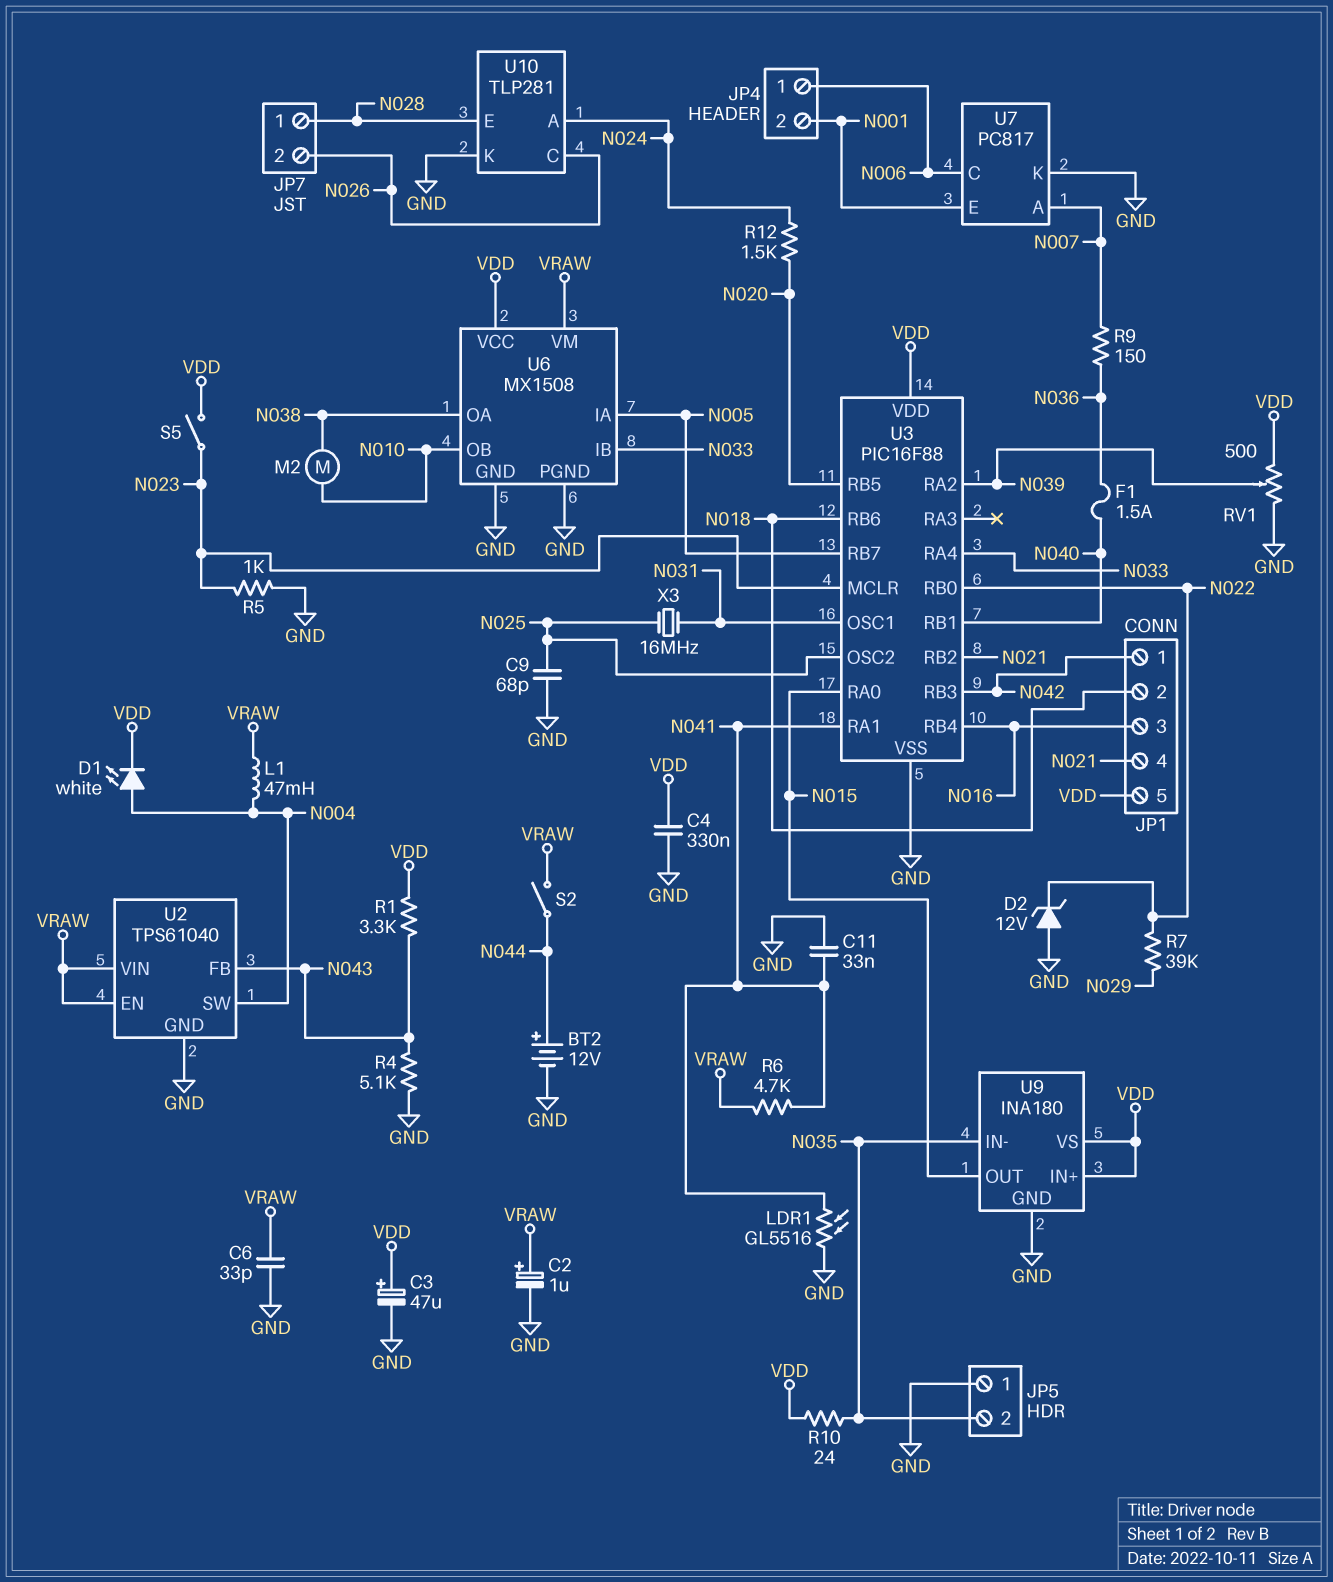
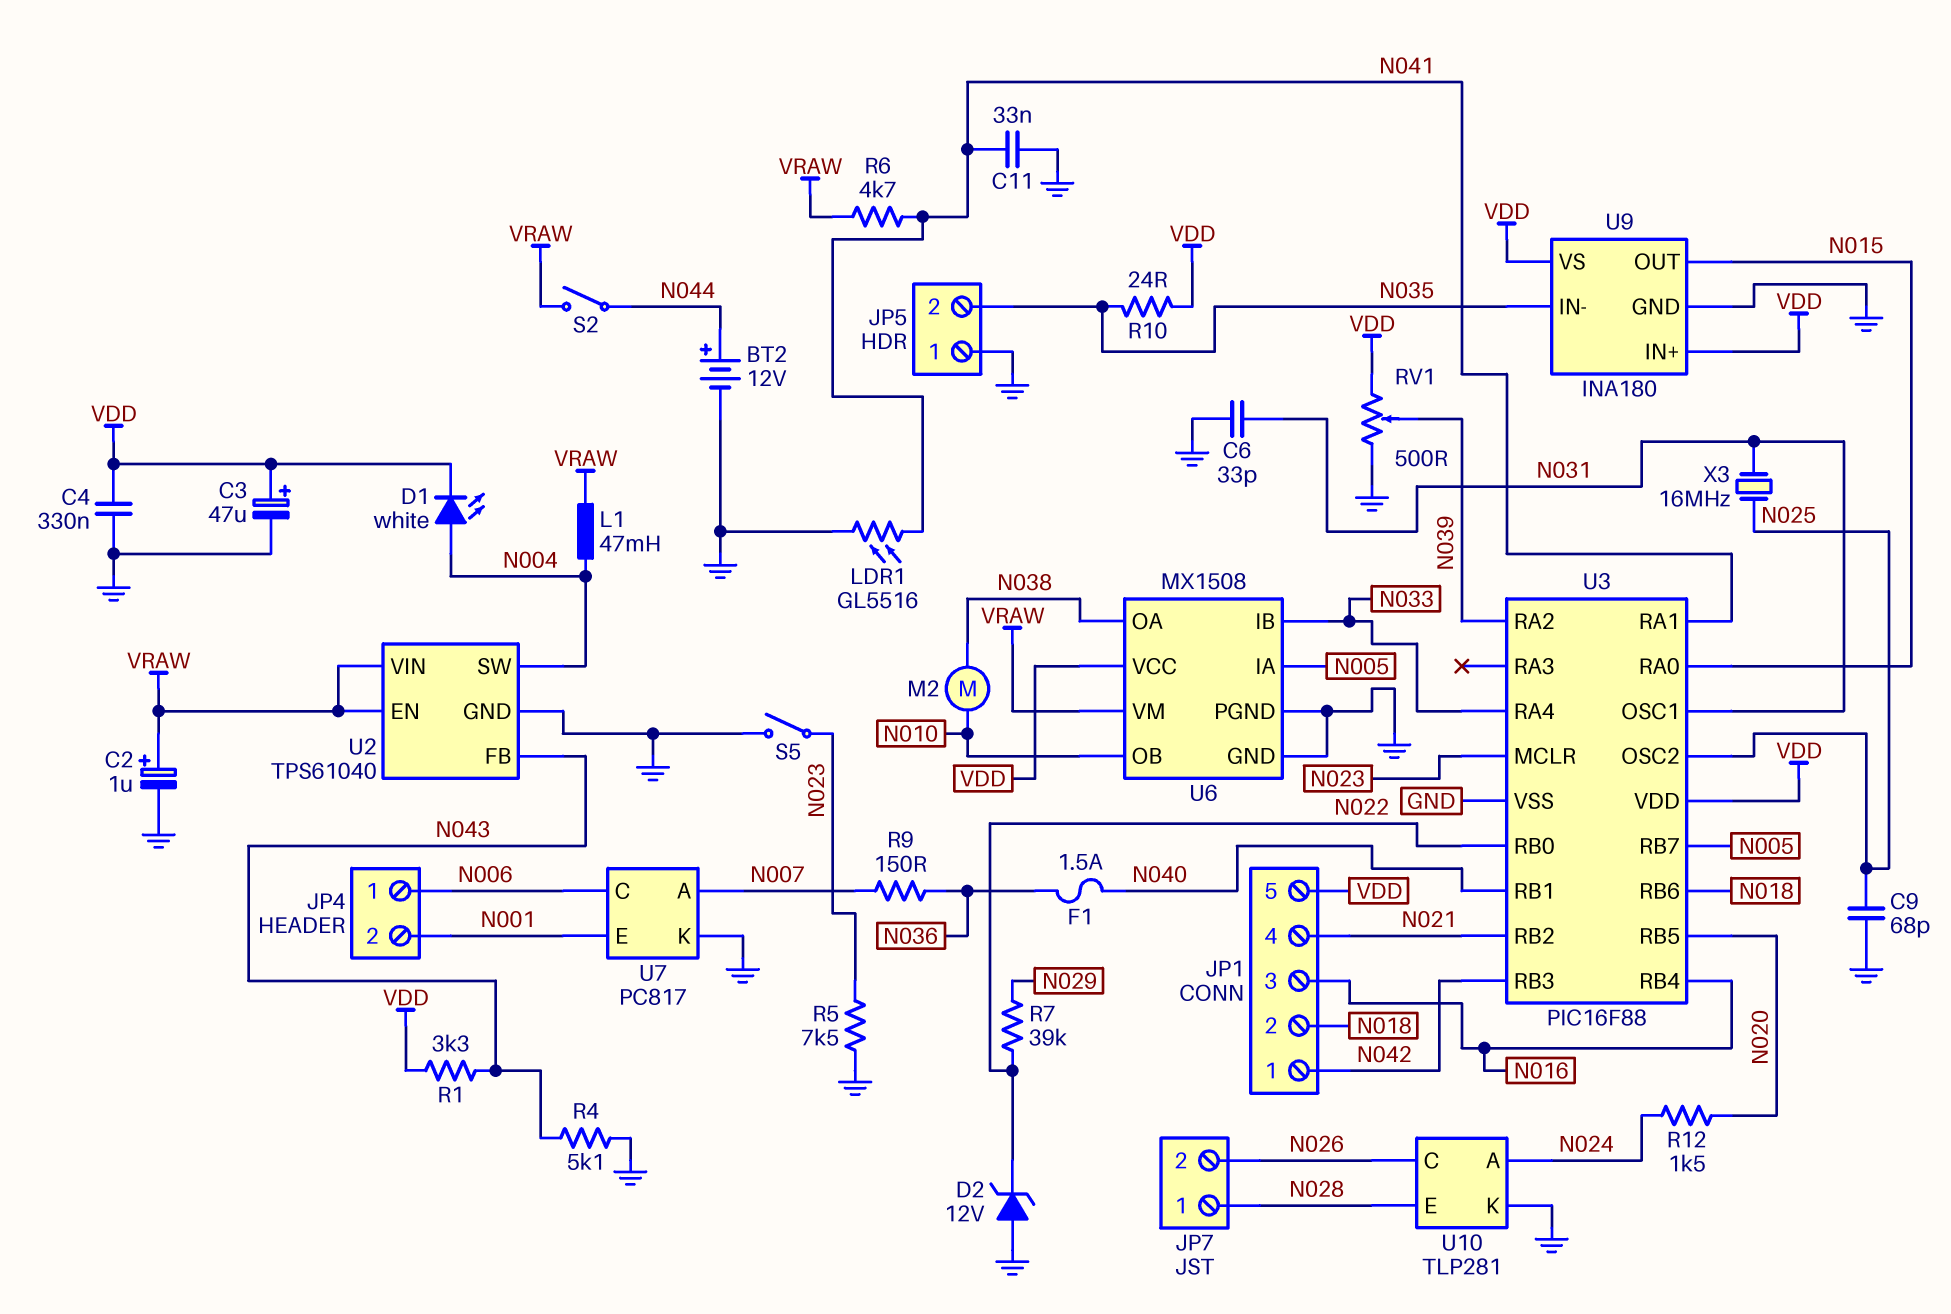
C6: 33pF (GND, VRAW) -> 33pF (GND, N031)
R5: 1k (GND, N023) -> 7.5k (GND, N023)
S5: switch (N023, VDD) -> switch (GND, N023)

